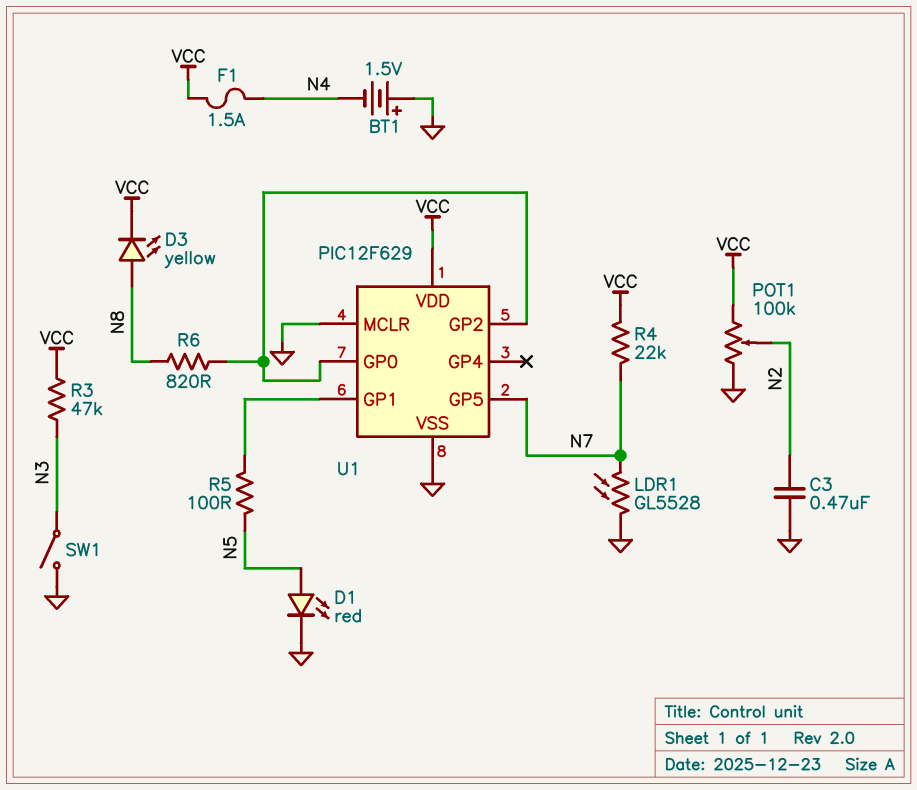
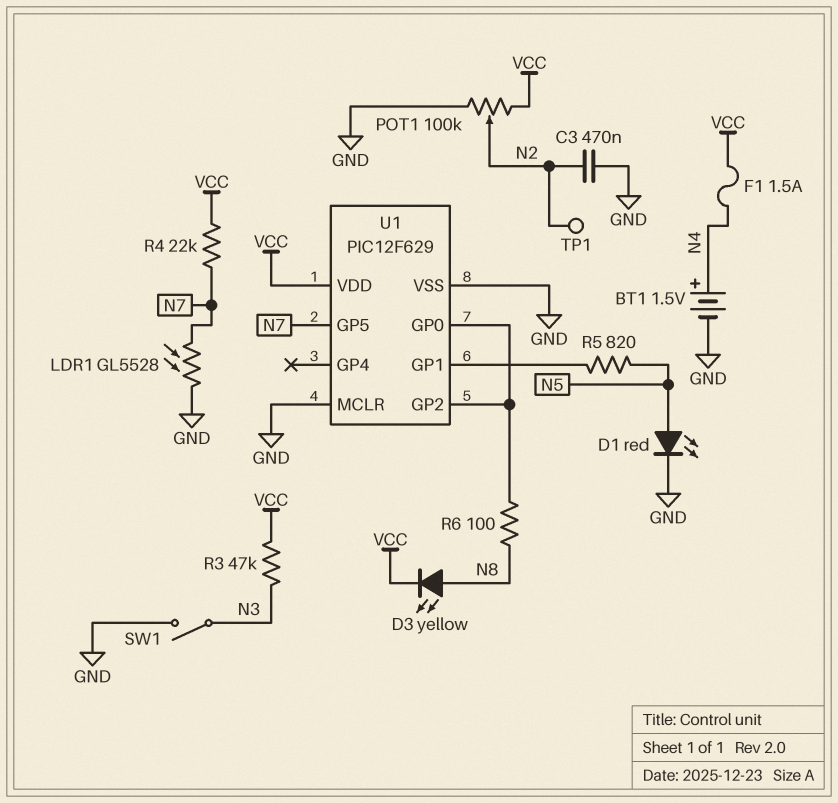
BT1: 1.5V (plus GND, minus N4) -> 1.5V (plus N4, minus GND)
R5: 100 (N5, U1/GP1) -> 820 (N5, U1/GP1)
R6: 820 (N8, U1/GP0) -> 100 (N8, U1/GP0)
TP1: none -> test point (N2)

